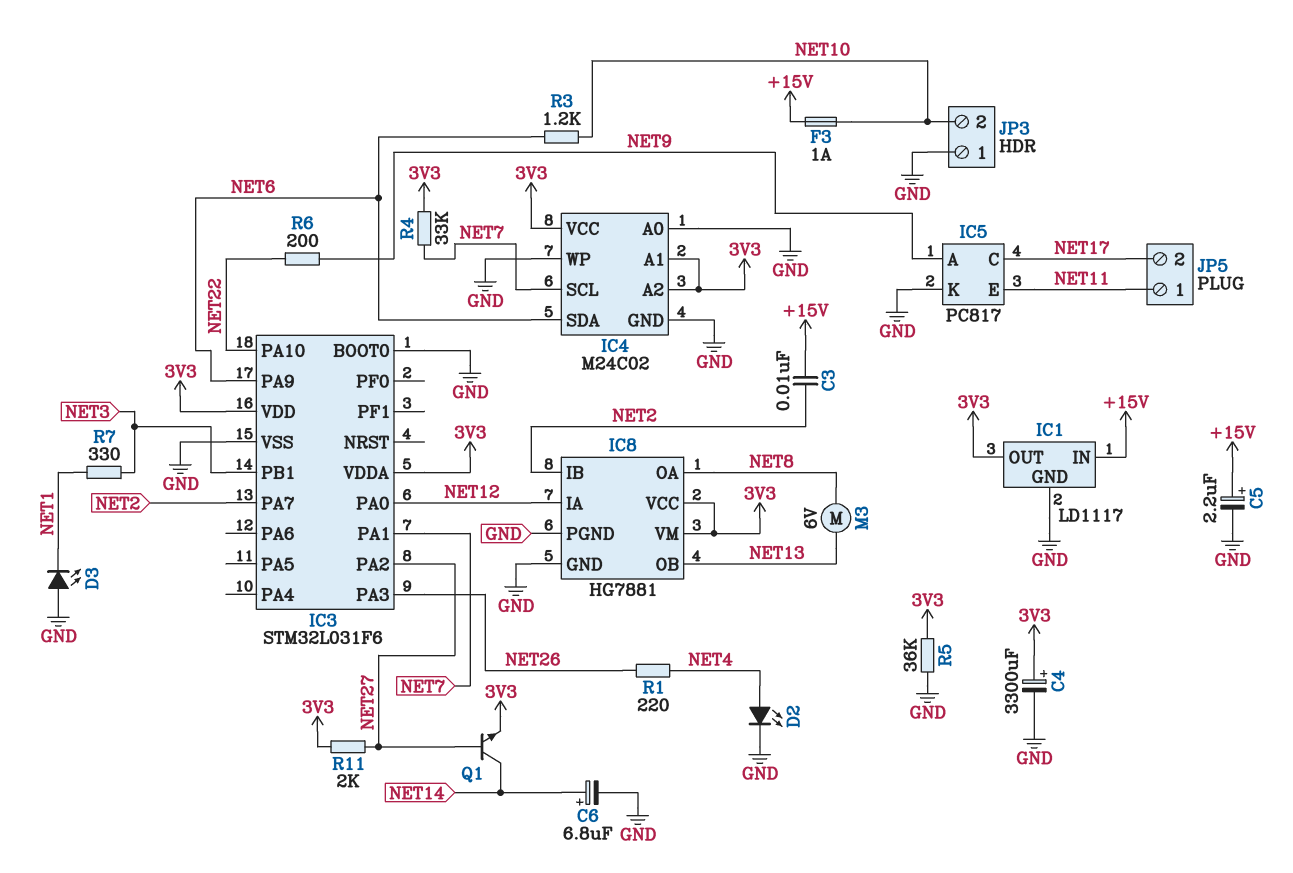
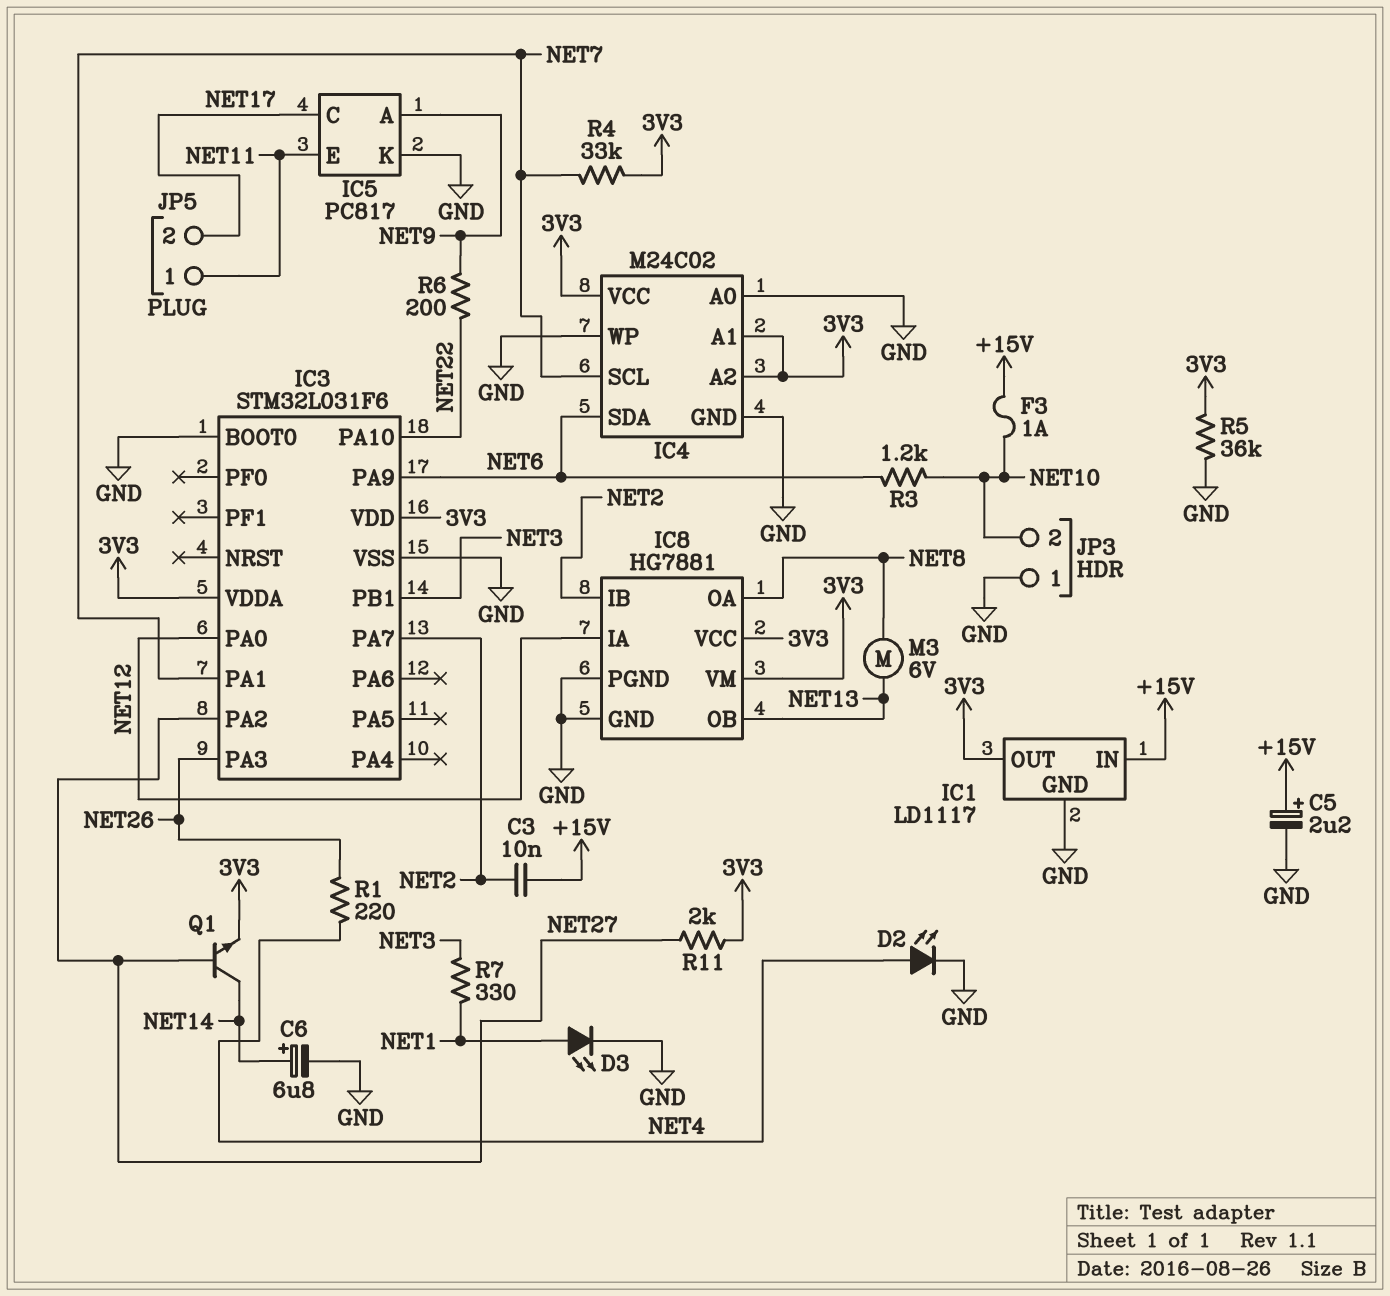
C4: 3300uF (plus 3V3, minus GND) -> none
D3: LED (A GND, K NET1) -> LED (A NET1, K GND)

